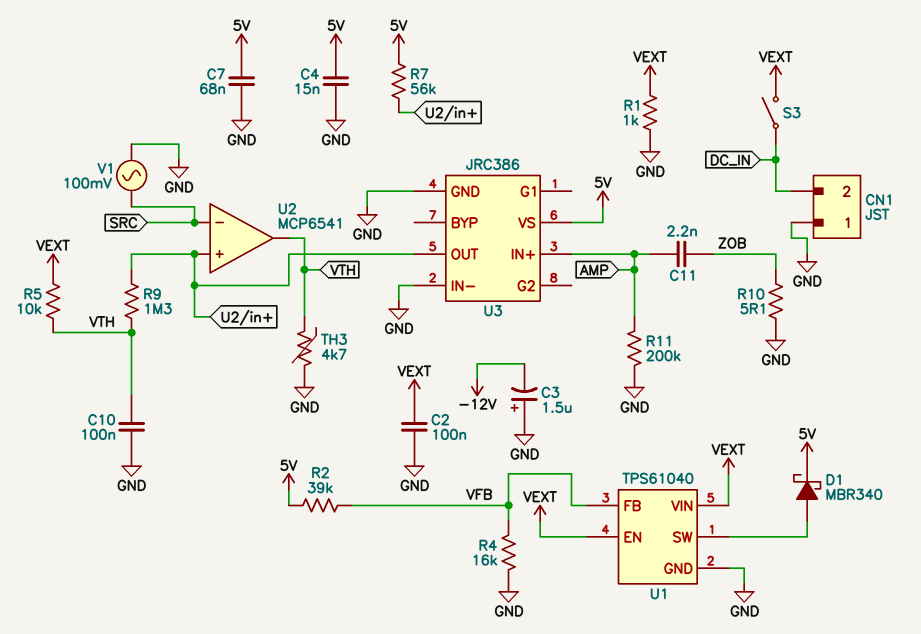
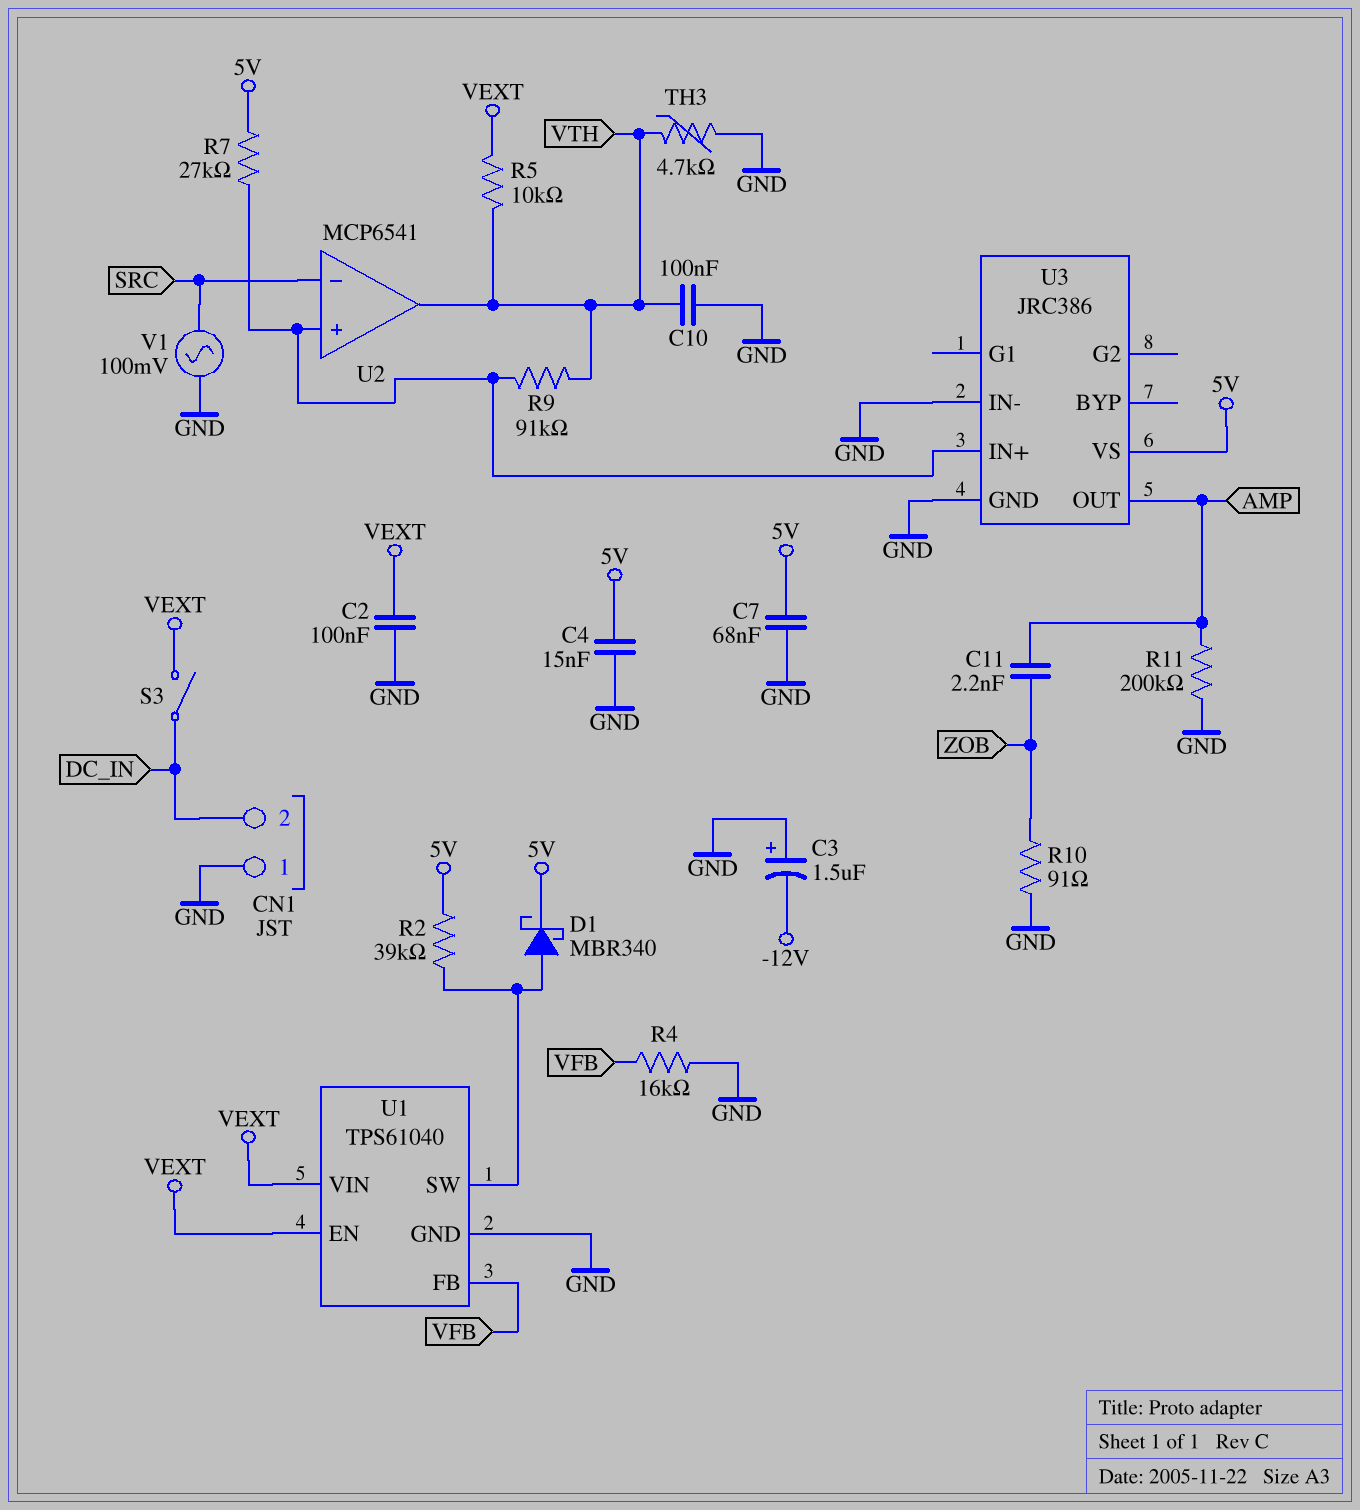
R1: 1k (GND, VEXT) -> none
R2: 39k (5V, VFB) -> 39k (5V, U1/SW)
R7: 56k (5V, U2/in+) -> 27k (5V, U2/in+)
R9: 1.3M (U2/in+, VTH) -> 91k (U2/in+, VTH)
R10: 5.1 (GND, ZOB) -> 91 (GND, ZOB)
U3 pin IN+: AMP -> U2/in+
U3 pin OUT: U2/in+ -> AMP

